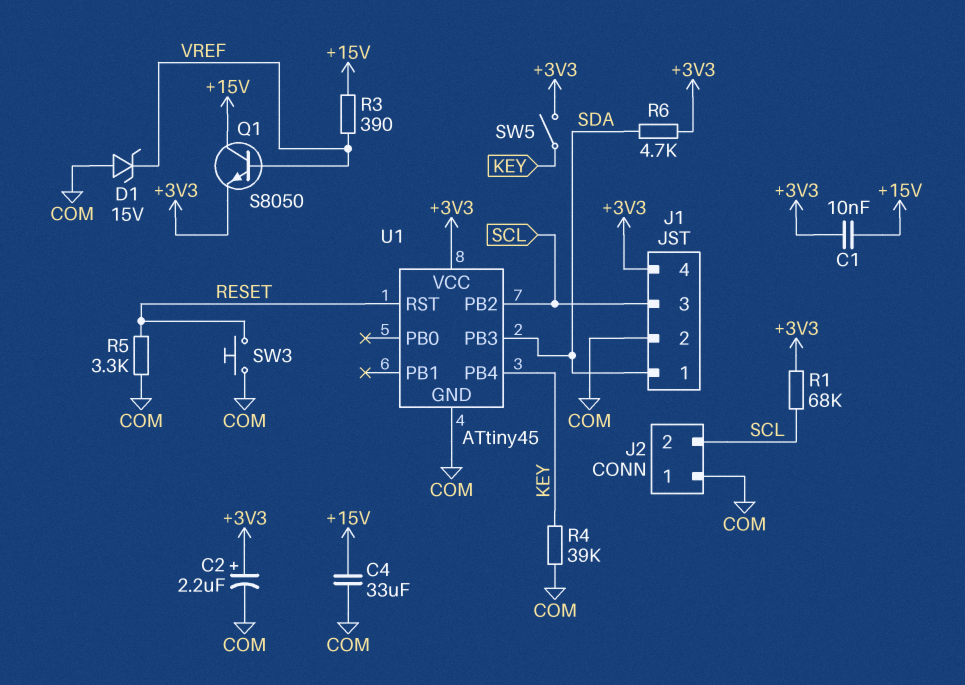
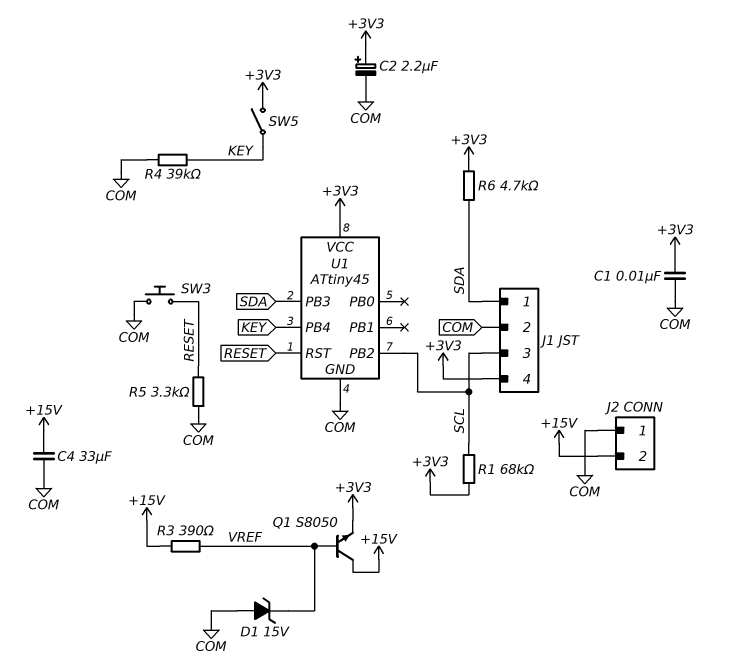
C1: 10nF (+3V3, +15V) -> 10nF (+3V3, COM)
J2 pin 2: SCL -> +15V

